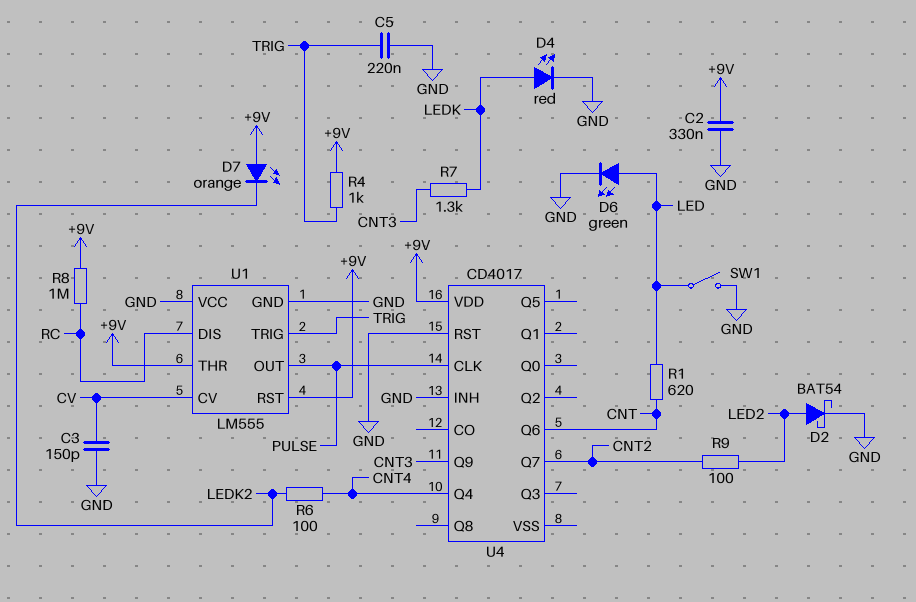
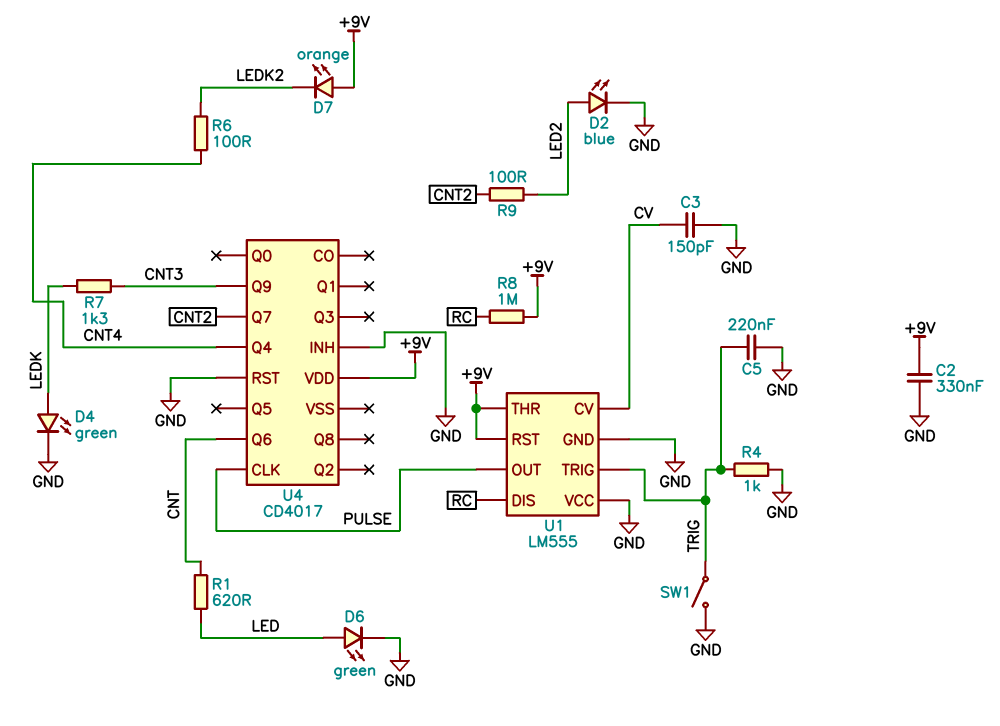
D2: schottky BAT54 (A LED2, K GND) -> LED blue (A LED2, K GND)
D4: LED red (A LEDK, K GND) -> LED green (A LEDK, K GND)
R4: 1k (+9V, TRIG) -> 1k (GND, TRIG)
SW1: switch (GND, LED) -> switch (GND, TRIG)

